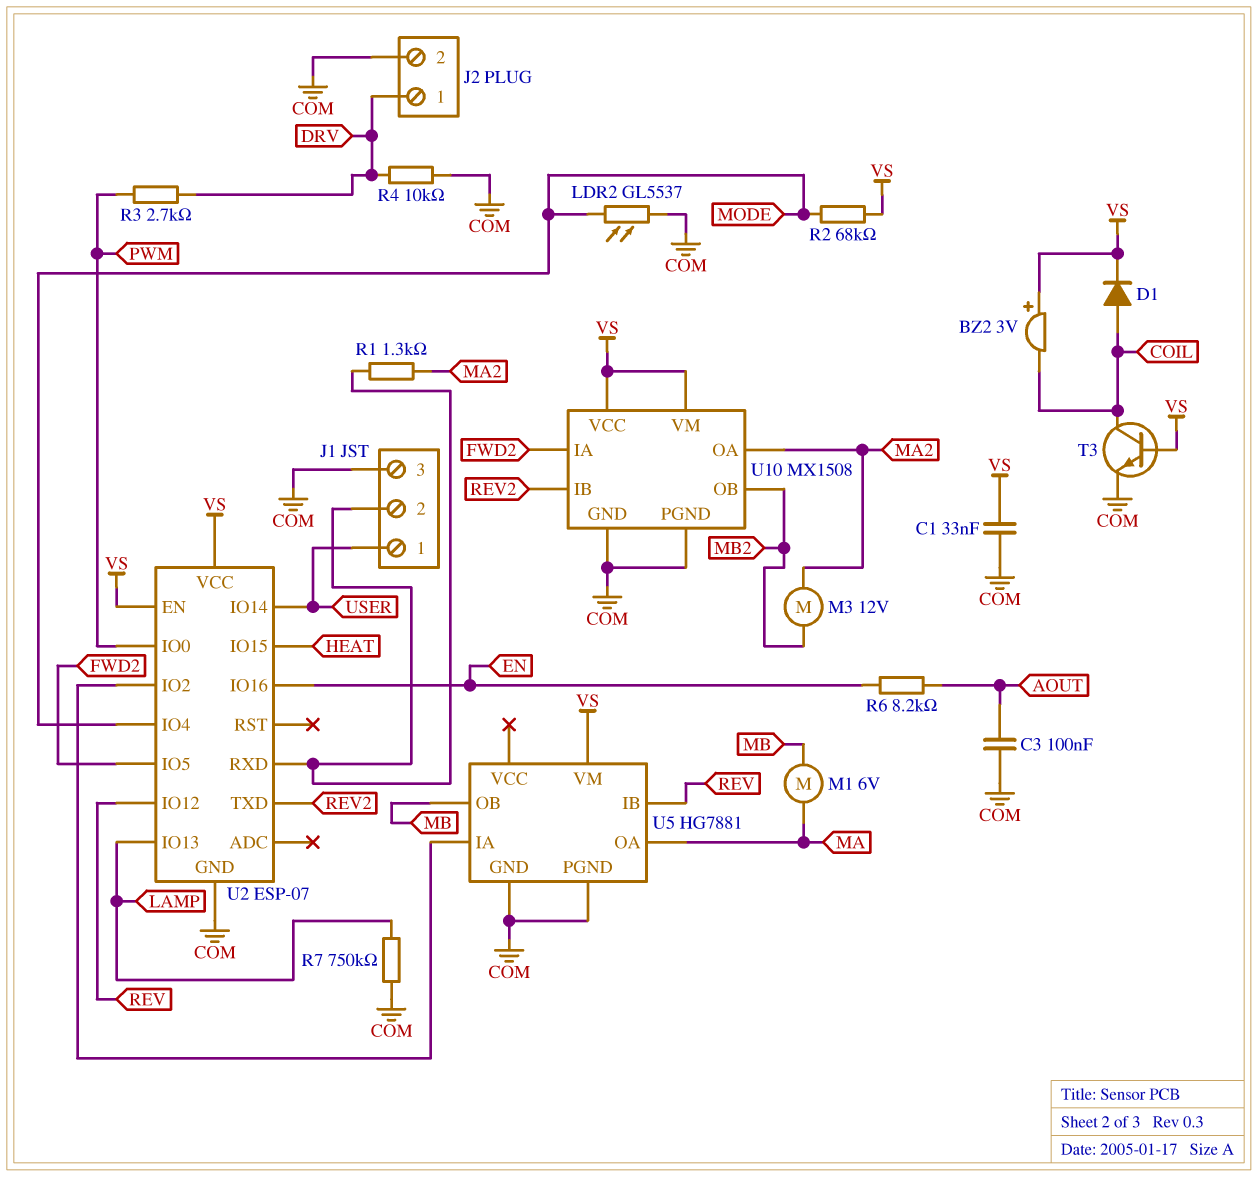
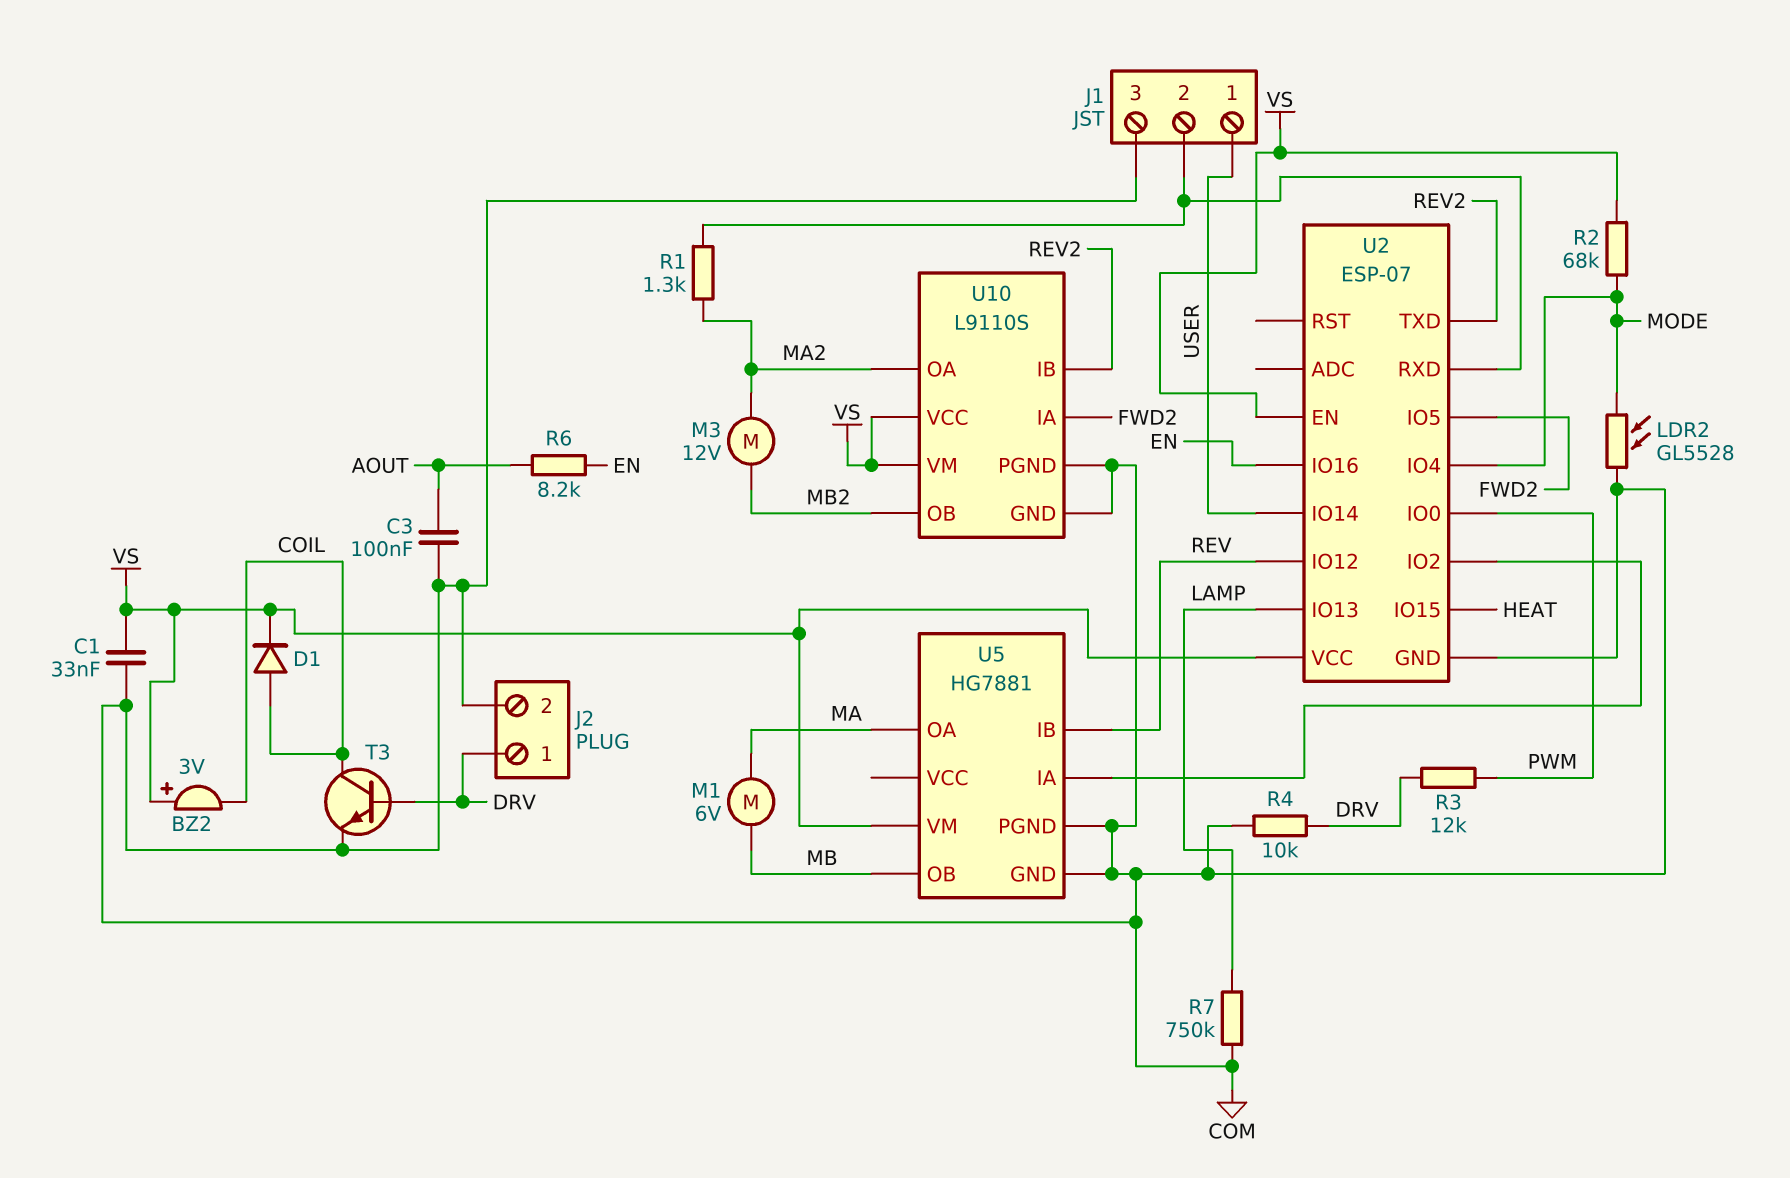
LDR2: GL5537 (COM, MODE) -> GL5528 (COM, MODE)
R3: 2.7k (DRV, PWM) -> 12k (DRV, PWM)
T3: NPN (B VS, C COIL, E COM) -> NPN (B DRV, C COIL, E COM)
U10: MX1508 -> L9110S

